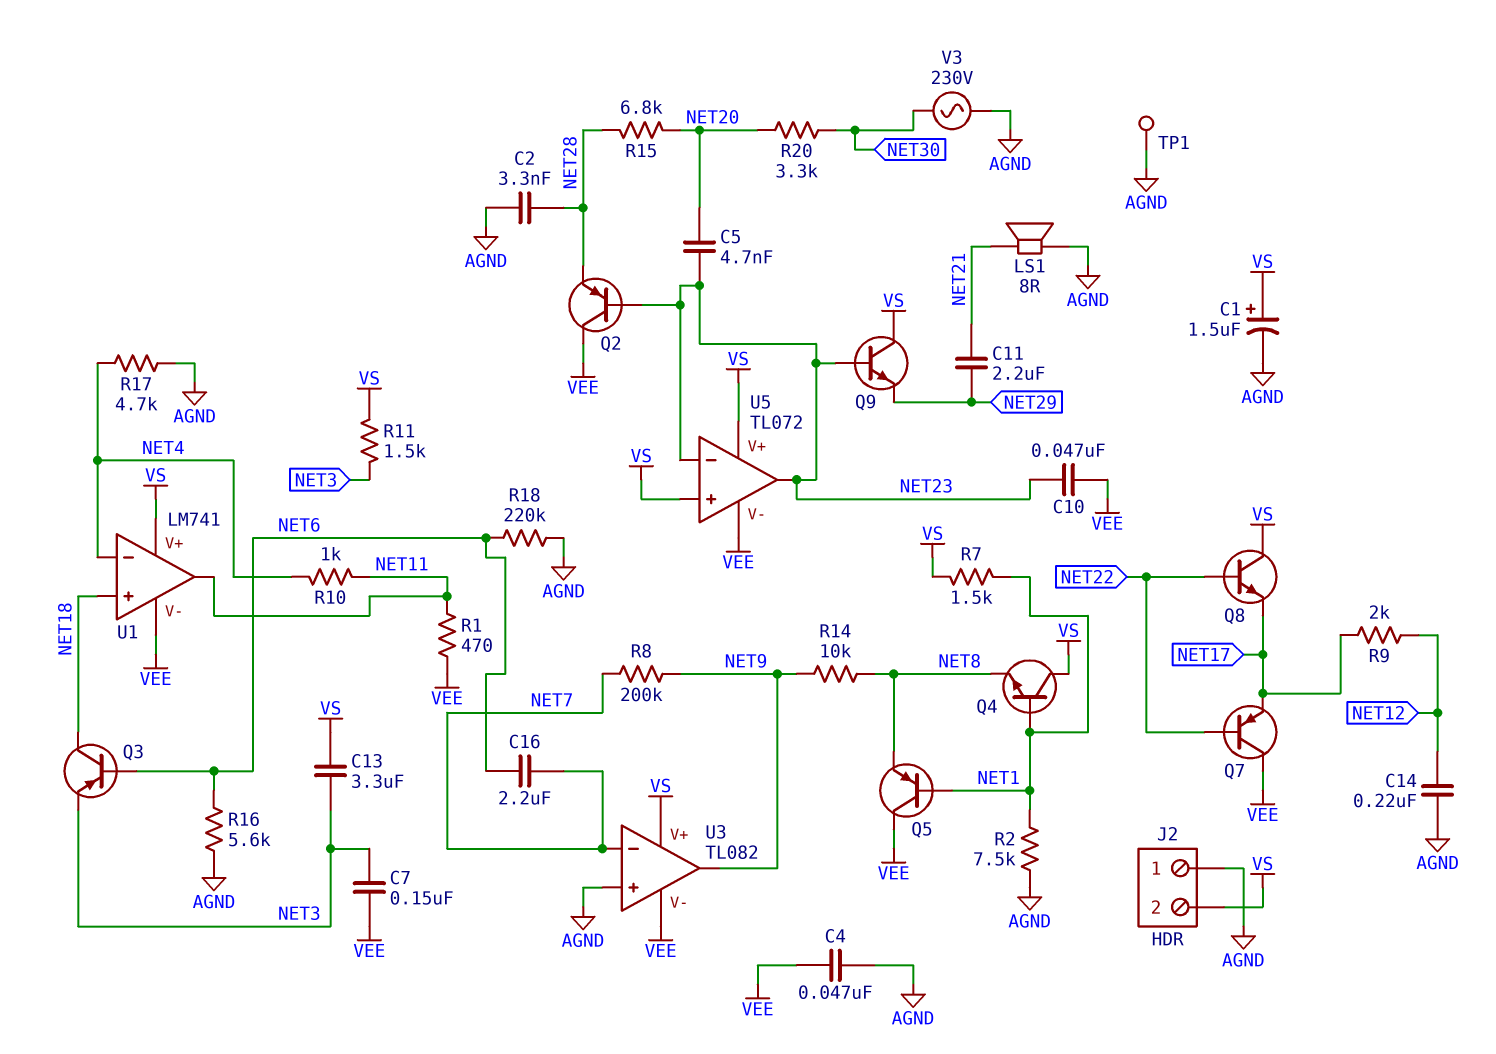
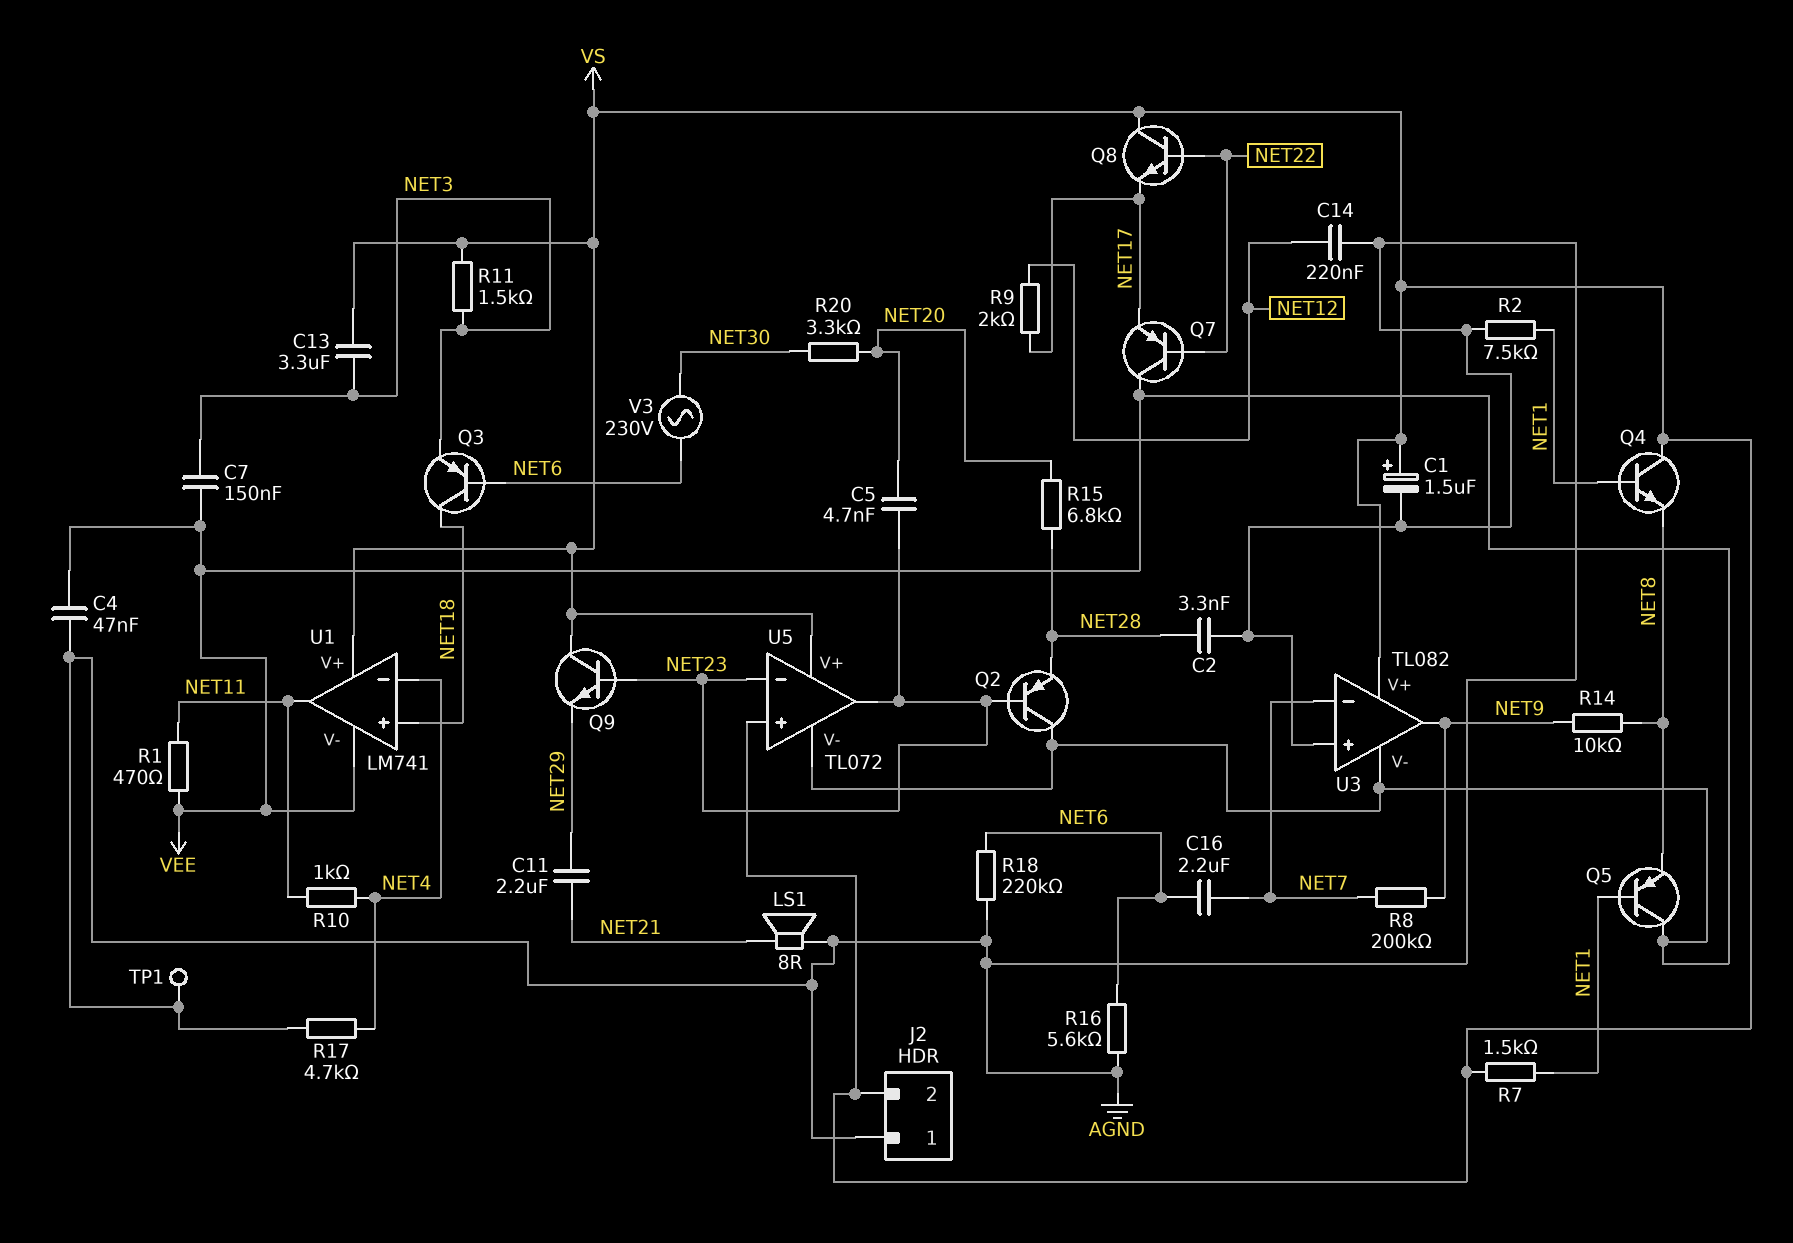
C10: 47nF (NET23, VEE) -> none
V3: AC 230V (AGND, NET30) -> AC 230V (NET6, NET30)

